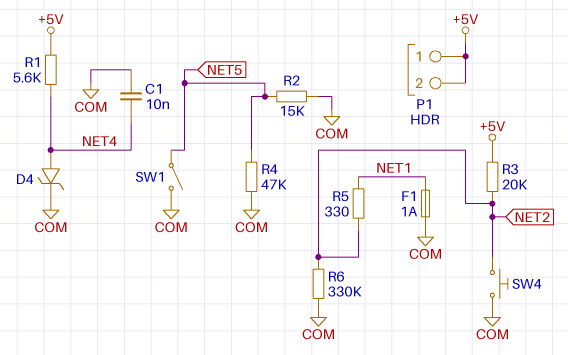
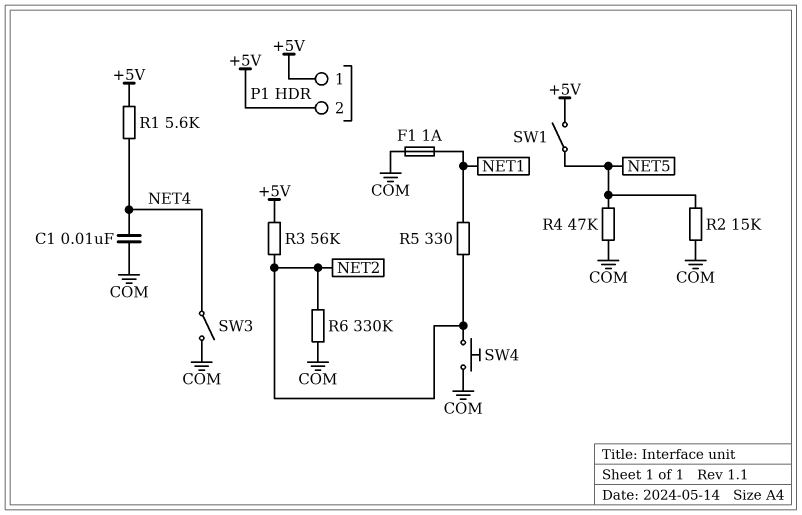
D4: zener (A NET4, K COM) -> none
R3: 20k (+5V, NET2) -> 56k (+5V, NET2)
SW1: switch (COM, NET5) -> switch (+5V, NET5)
SW3: none -> switch (COM, NET4)

